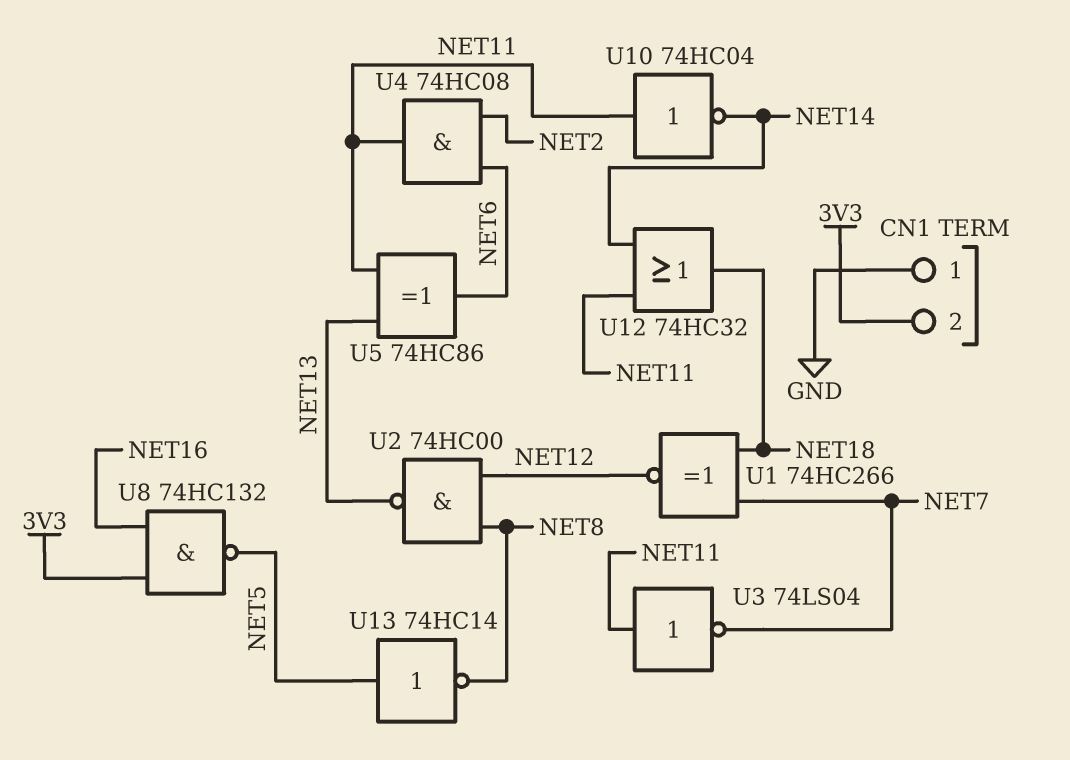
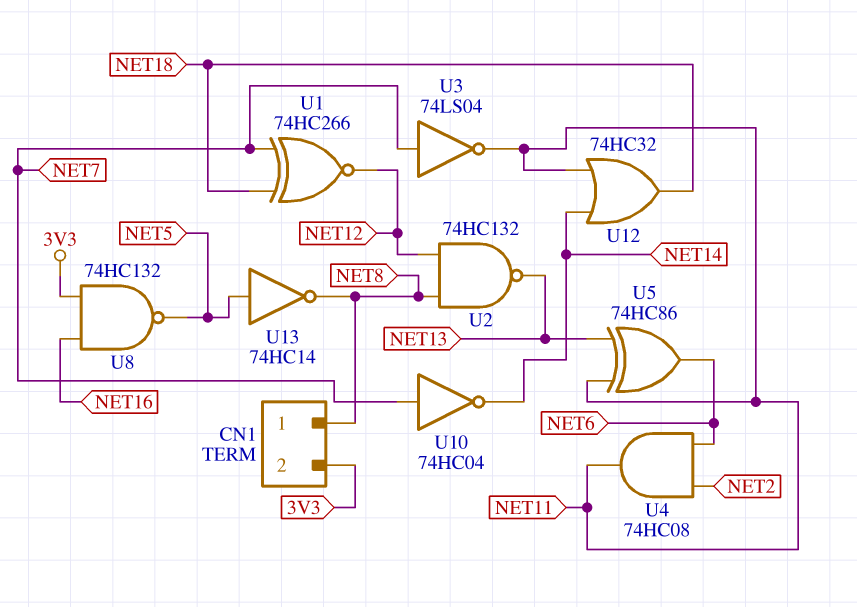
CN1 pin 1: GND -> NET8
U2: NAND 74HC00 (in NET8, in NET12, out NET13) -> NAND 74HC132 (in NET8, in NET12, out NET13)
U3: NOT 74LS04 (in NET11, out NET7) -> NOT 74LS04 (in NET7, out NET11)
U10: NOT 74HC04 (in NET11, out NET14) -> NOT 74HC04 (in NET7, out NET14)

